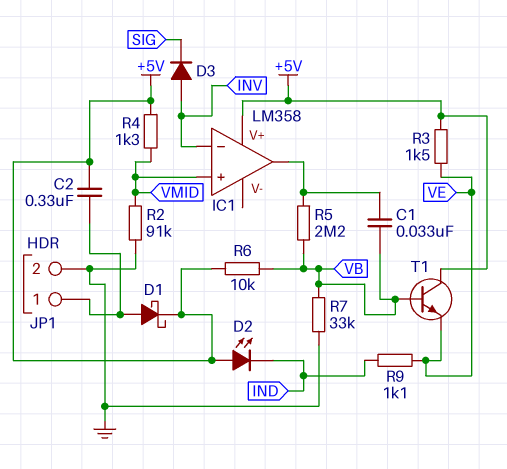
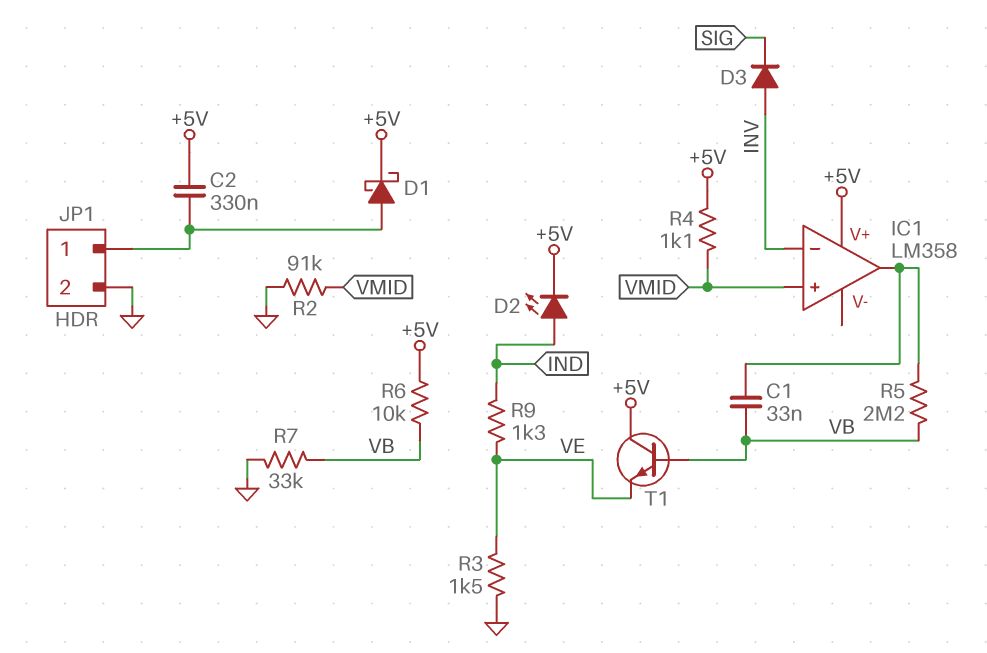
D2: LED (A +5V, K IND) -> LED (A IND, K +5V)
R3: 1.5k (+5V, VE) -> 1.5k (GND, VE)
R4: 1.3k (+5V, VMID) -> 1.1k (+5V, VMID)
R9: 1.1k (IND, VE) -> 1.3k (IND, VE)

